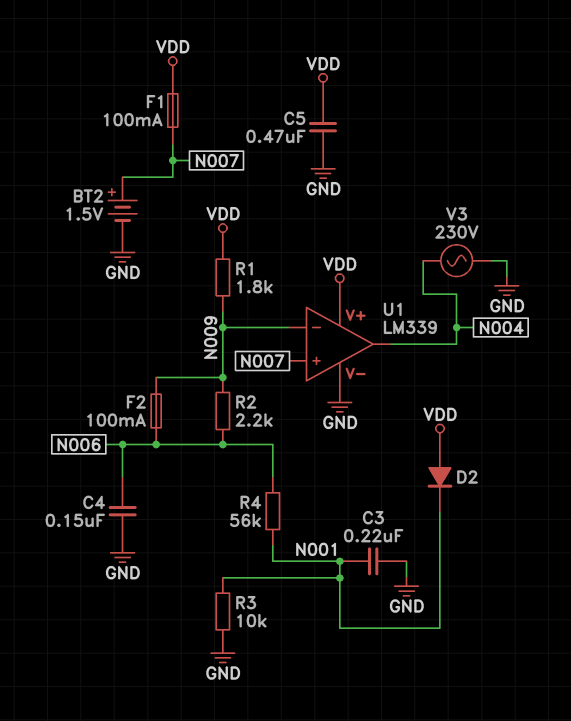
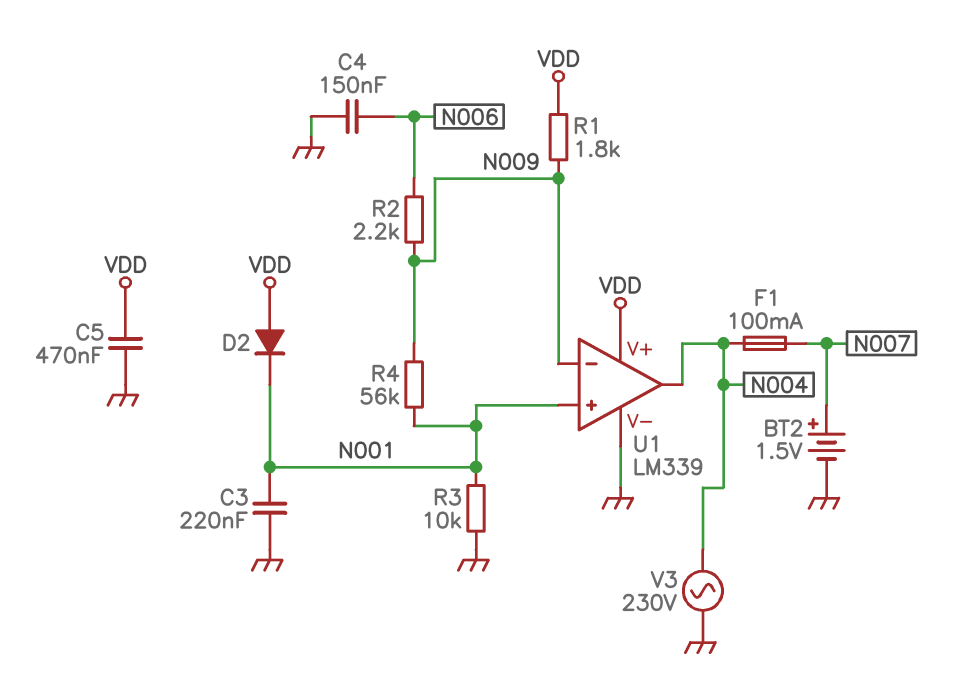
F1: 100mA (N007, VDD) -> 100mA (N004, N007)
F2: 100mA (N006, N009) -> none
R4: 56k (N001, N006) -> 56k (N001, N009)
U1 pin in+: N007 -> N001

